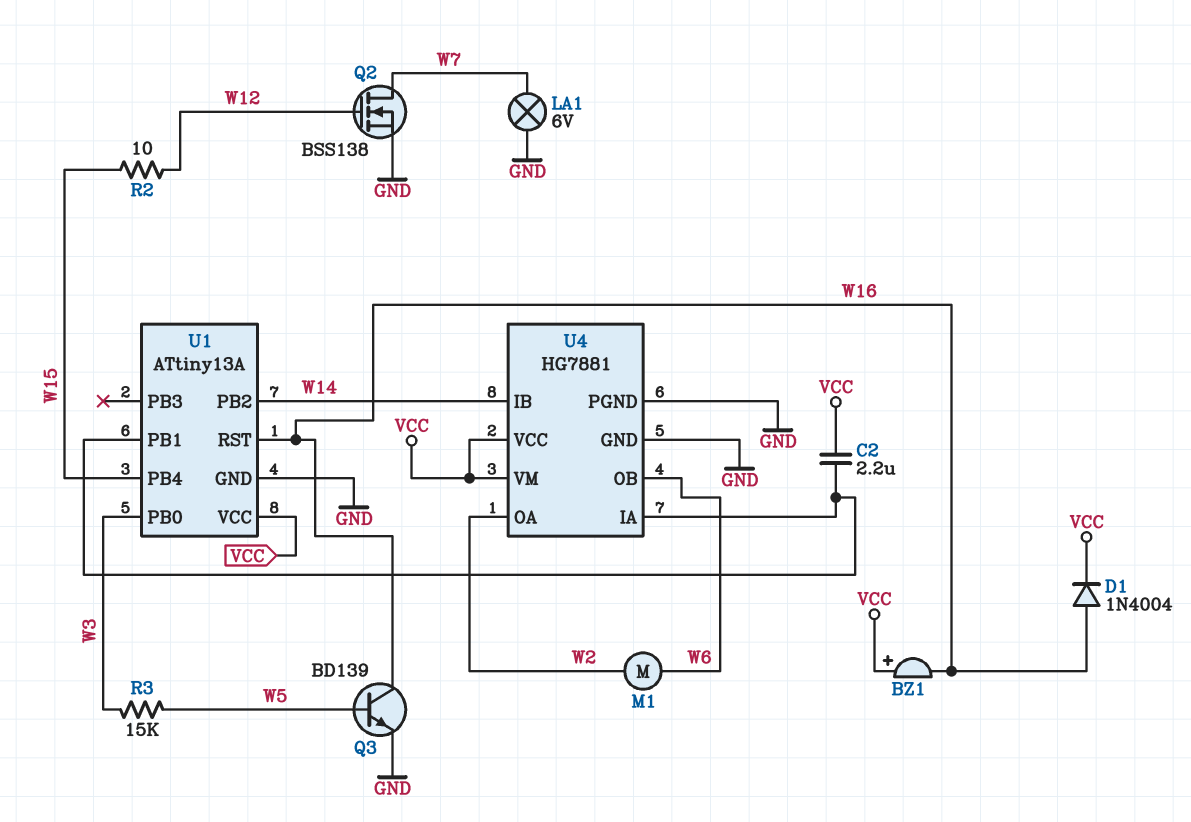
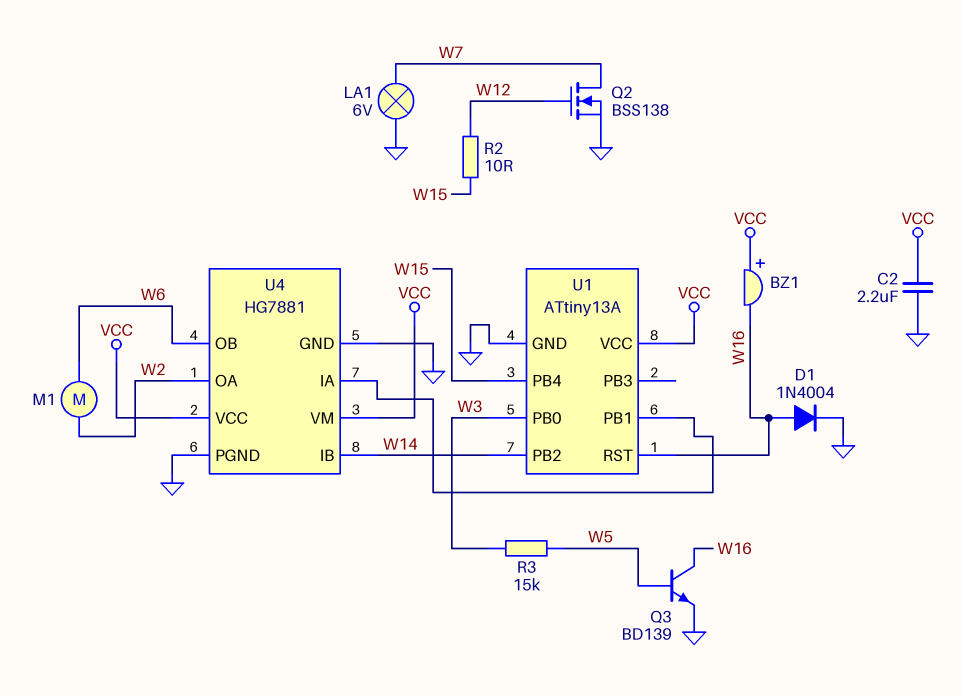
C2: 2.2uF (U1/PB1, VCC) -> 2.2uF (GND, VCC)
D1: diode 1N4004 (A W16, K VCC) -> diode 1N4004 (A W16, K GND)

